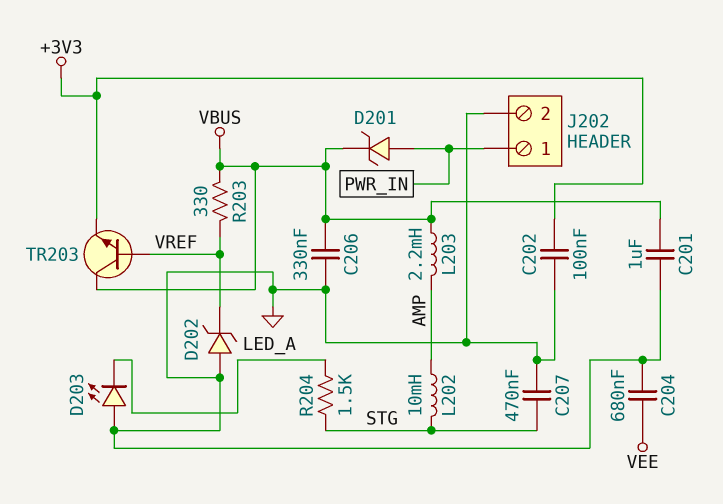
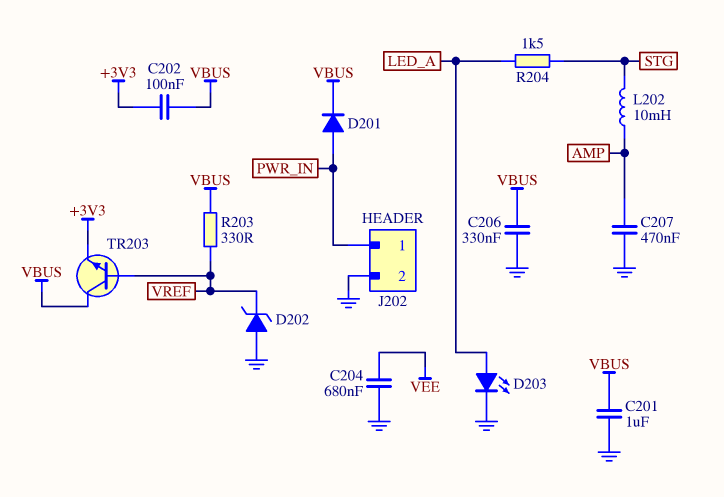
C202: 100nF (+3V3, GND) -> 100nF (+3V3, VBUS)
C207: 470nF (GND, STG) -> 470nF (AMP, GND)
D201: zener (A PWR_IN, K VBUS) -> diode (A PWR_IN, K VBUS)
D203: LED (A GND, K LED_A) -> LED (A LED_A, K GND)
L203: 2.2mH (AMP, VBUS) -> none

